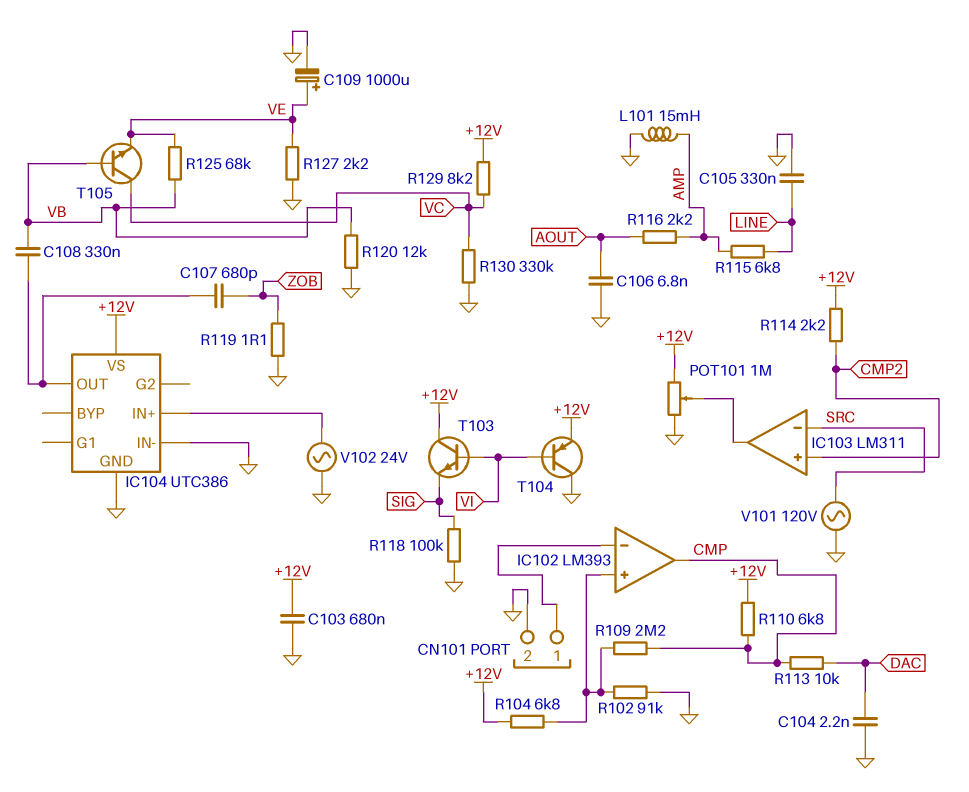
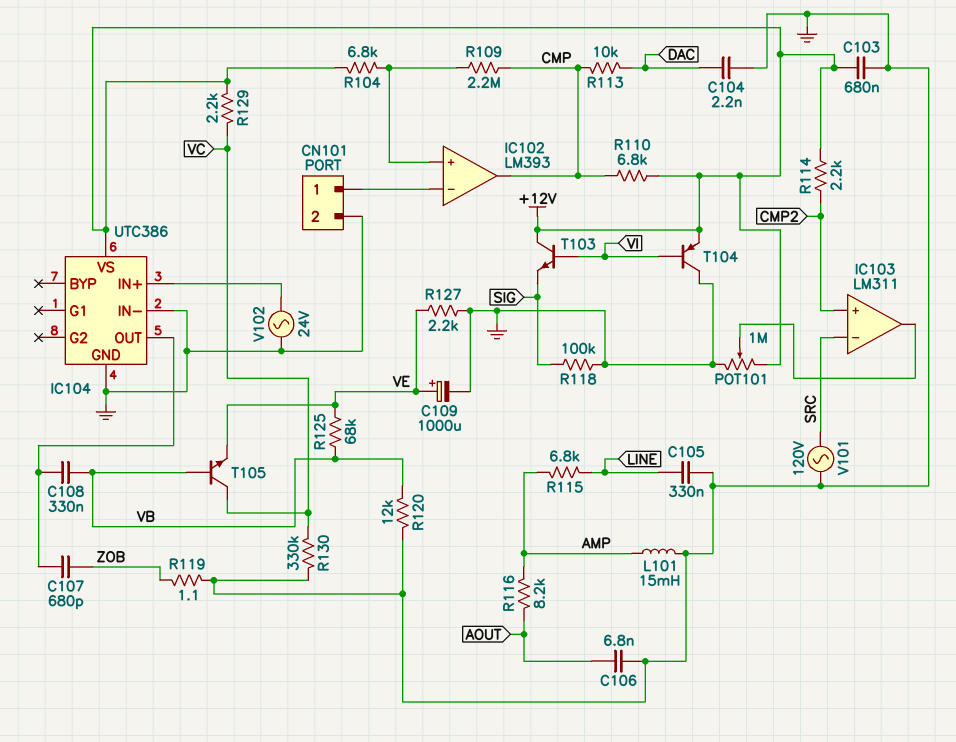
R102: 91k (GND, IC102/in+) -> none
R116: 2.2k (AMP, AOUT) -> 8.2k (AMP, AOUT)
R129: 8.2k (+12V, VC) -> 2.2k (+12V, VC)

